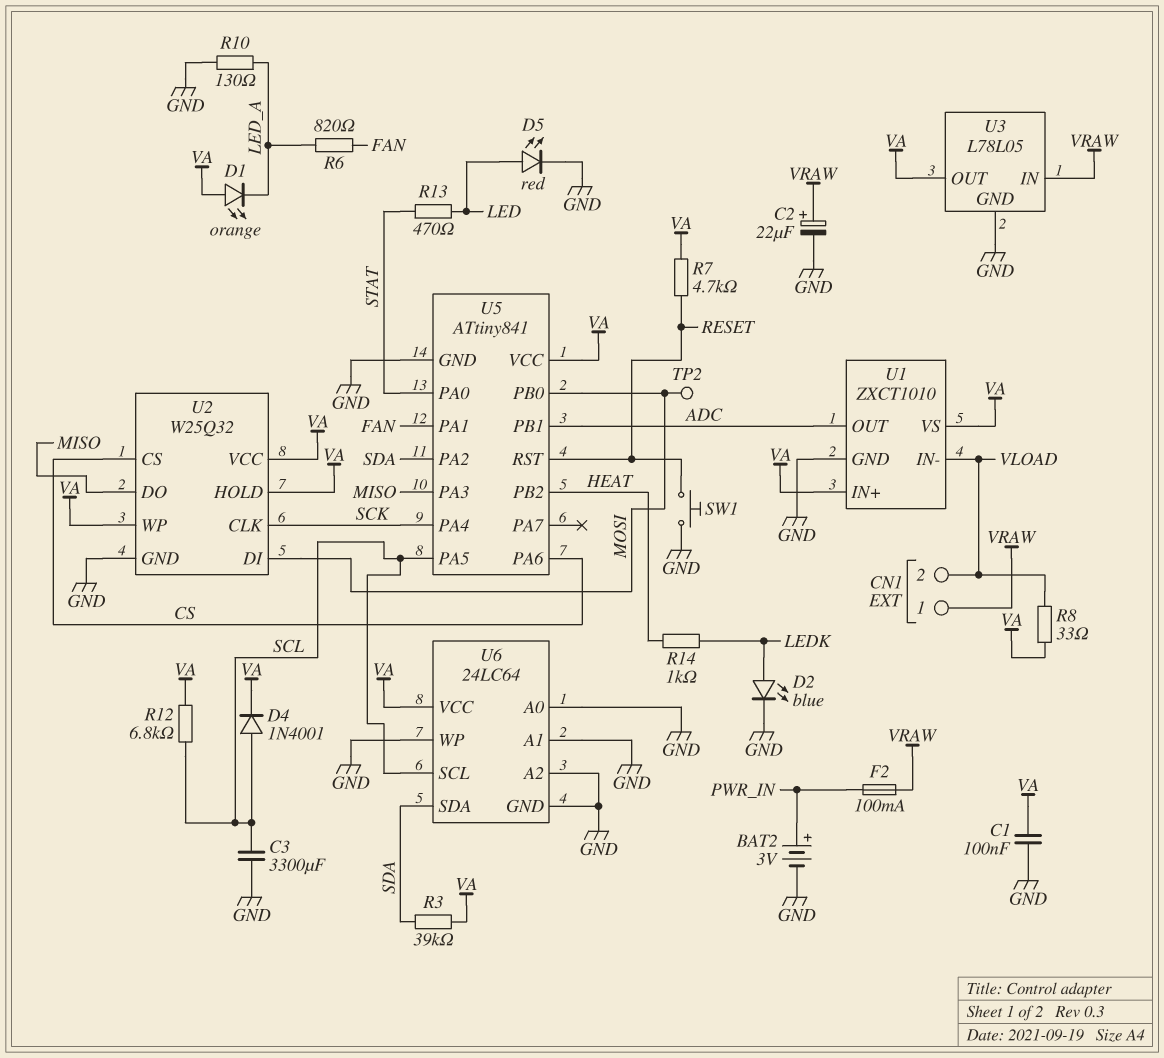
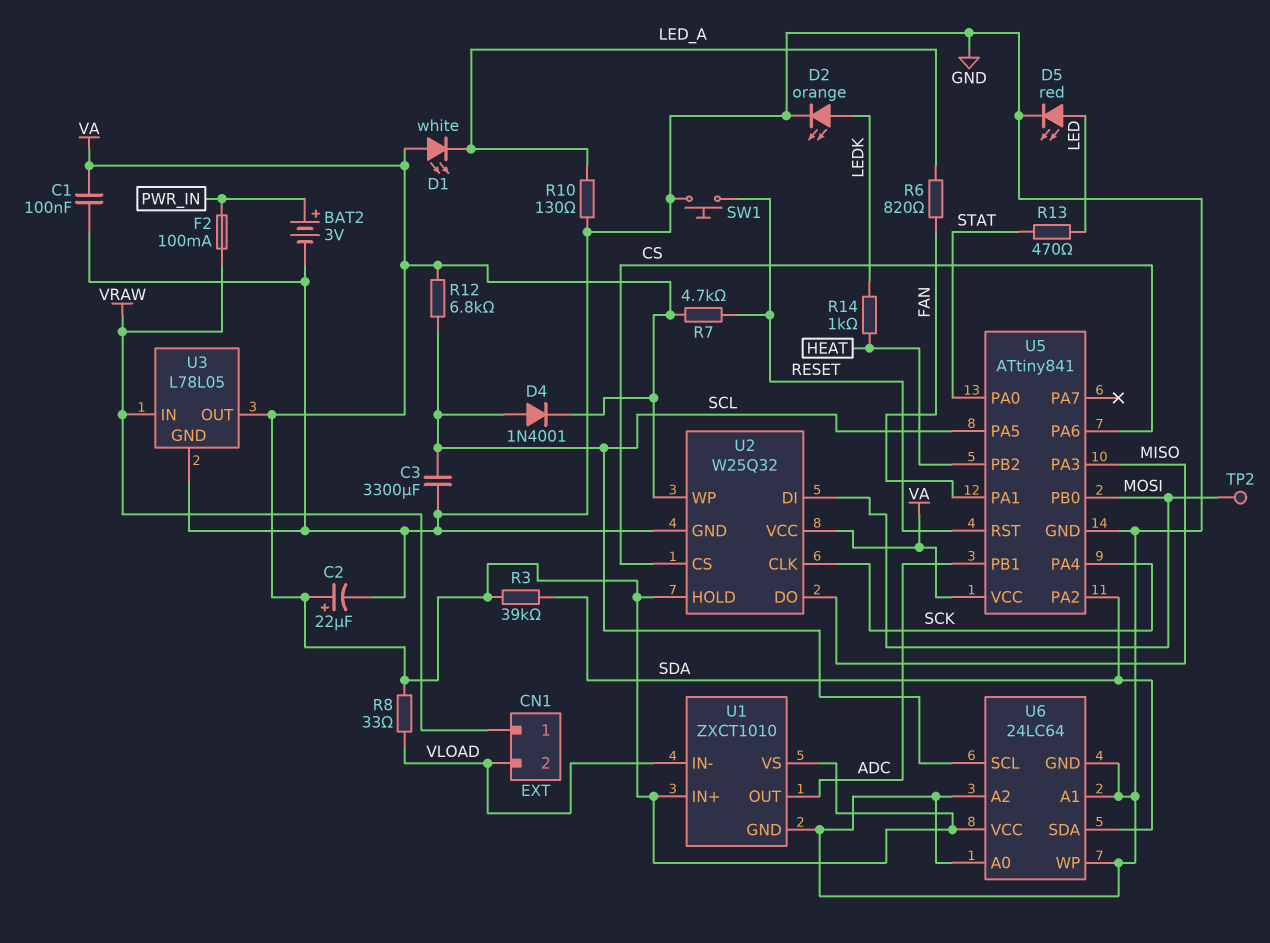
C2: 22uF (plus VRAW, minus GND) -> 22uF (plus VA, minus GND)
D1: LED orange (A VA, K LED_A) -> LED white (A VA, K LED_A)
D2: LED blue (A LEDK, K GND) -> LED orange (A LEDK, K GND)

